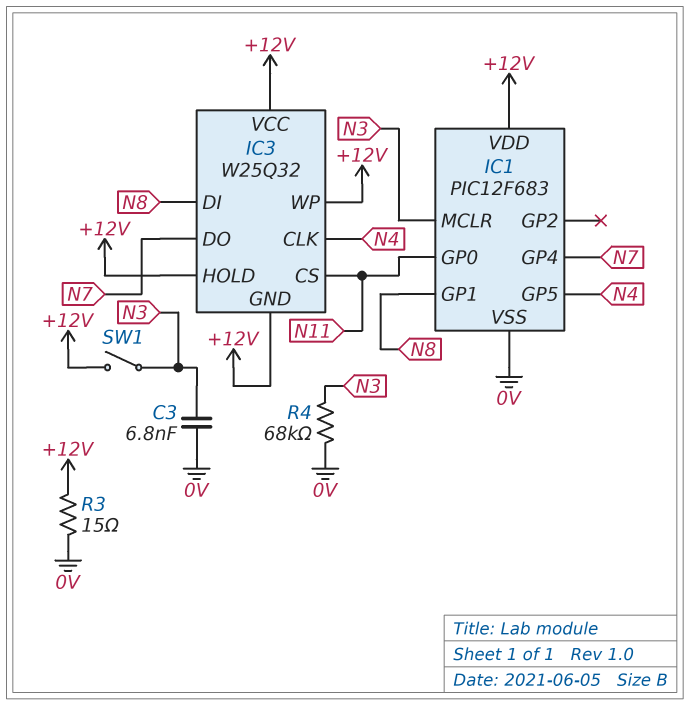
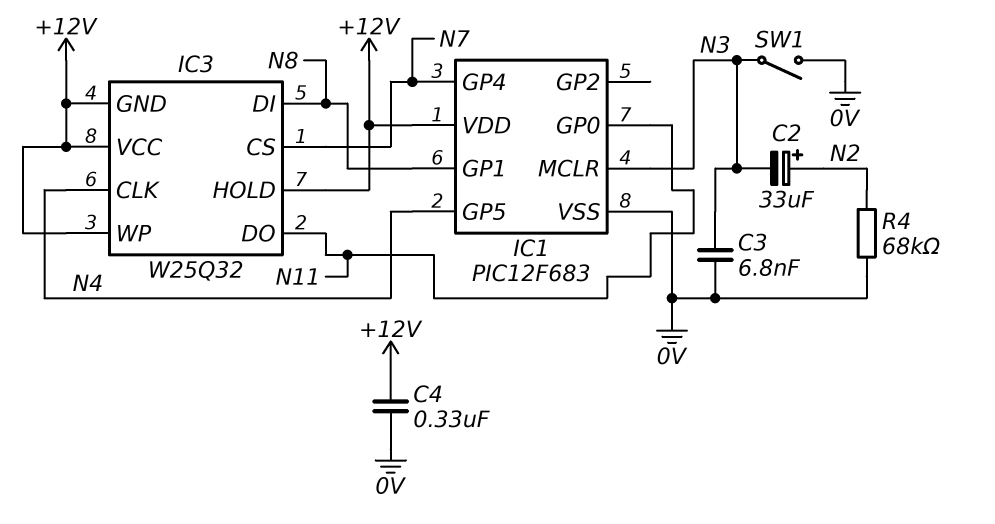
C2: none -> 33uF (plus N2, minus N3)
C4: none -> 330nF (+12V, 0V)
IC3 pin CS: N11 -> N7
IC3 pin DO: N7 -> N11
R3: 15 (+12V, 0V) -> none
R4: 68k (0V, N3) -> 68k (0V, N2)
SW1: switch (+12V, N3) -> switch (0V, N3)

